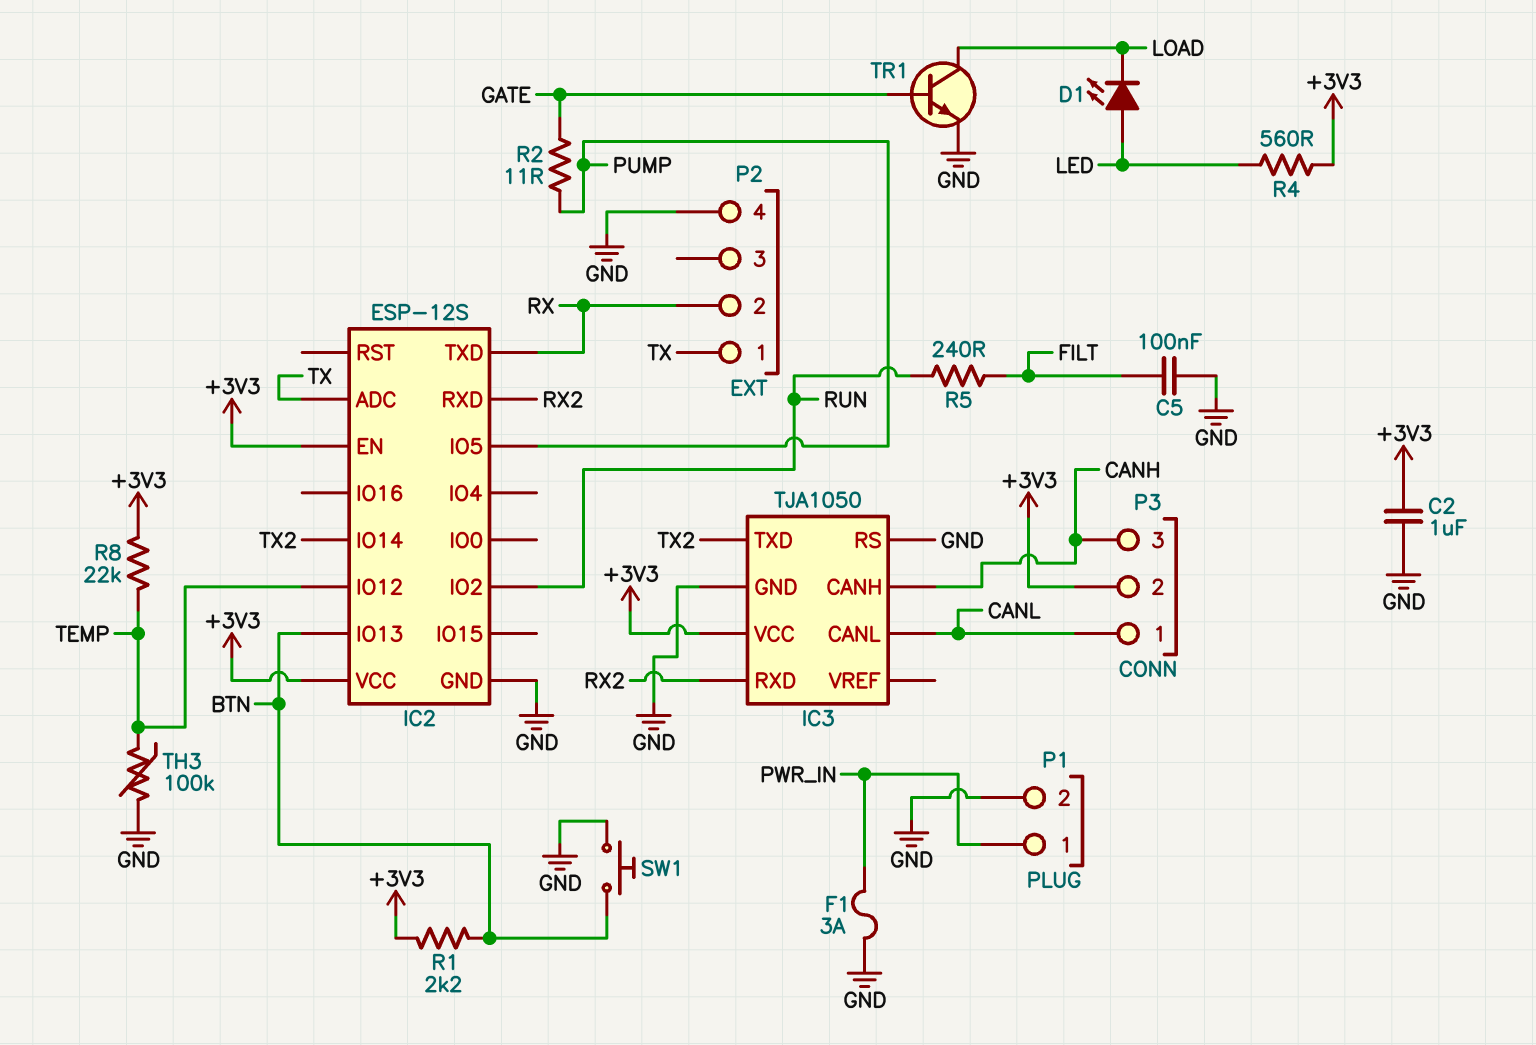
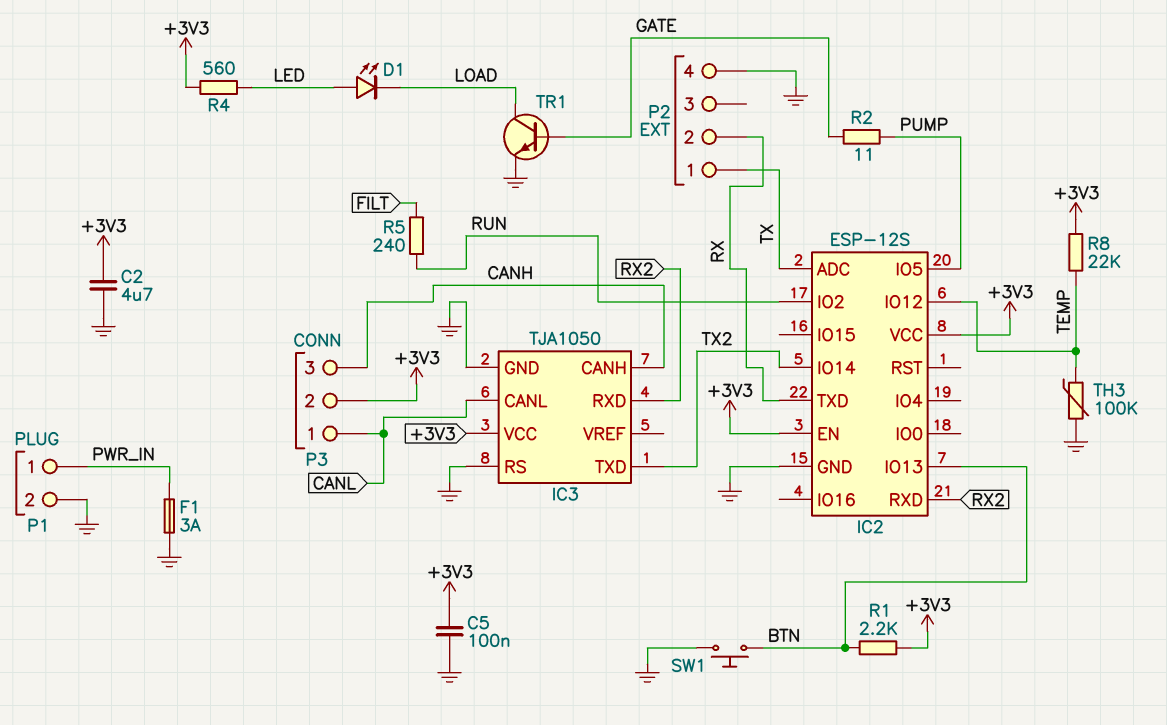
C2: 1uF (+3V3, GND) -> 4.7uF (+3V3, GND)
C5: 100nF (FILT, GND) -> 100nF (+3V3, GND)

